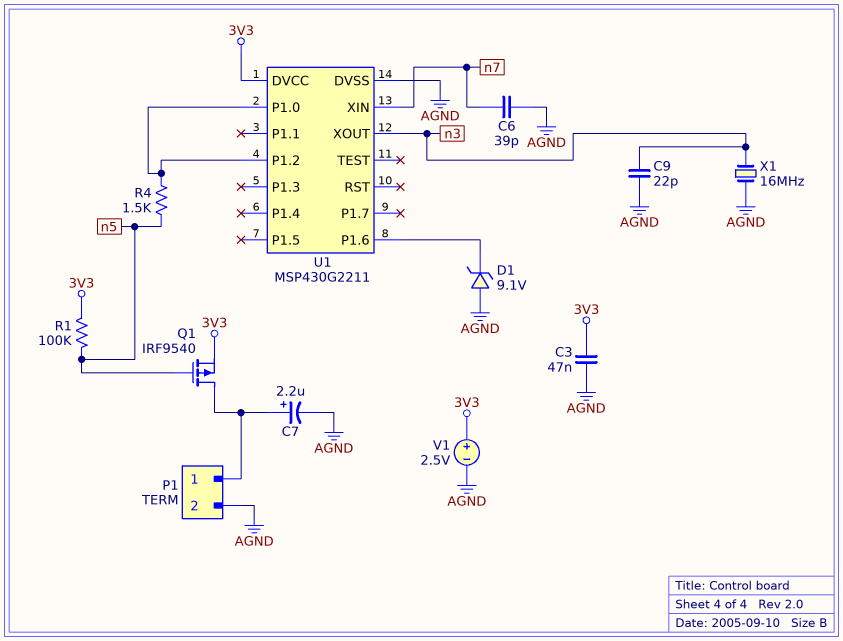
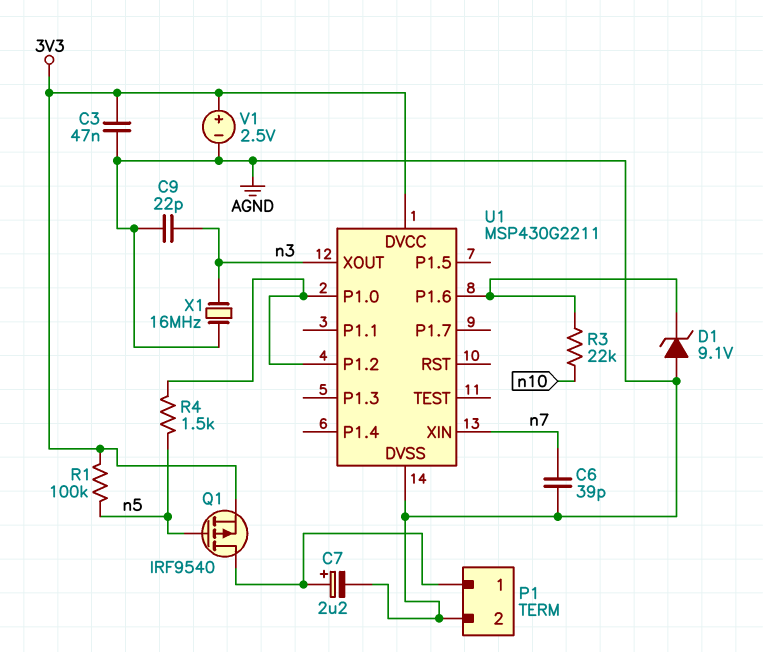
R3: none -> 22k (U1/P1.6, n10)

